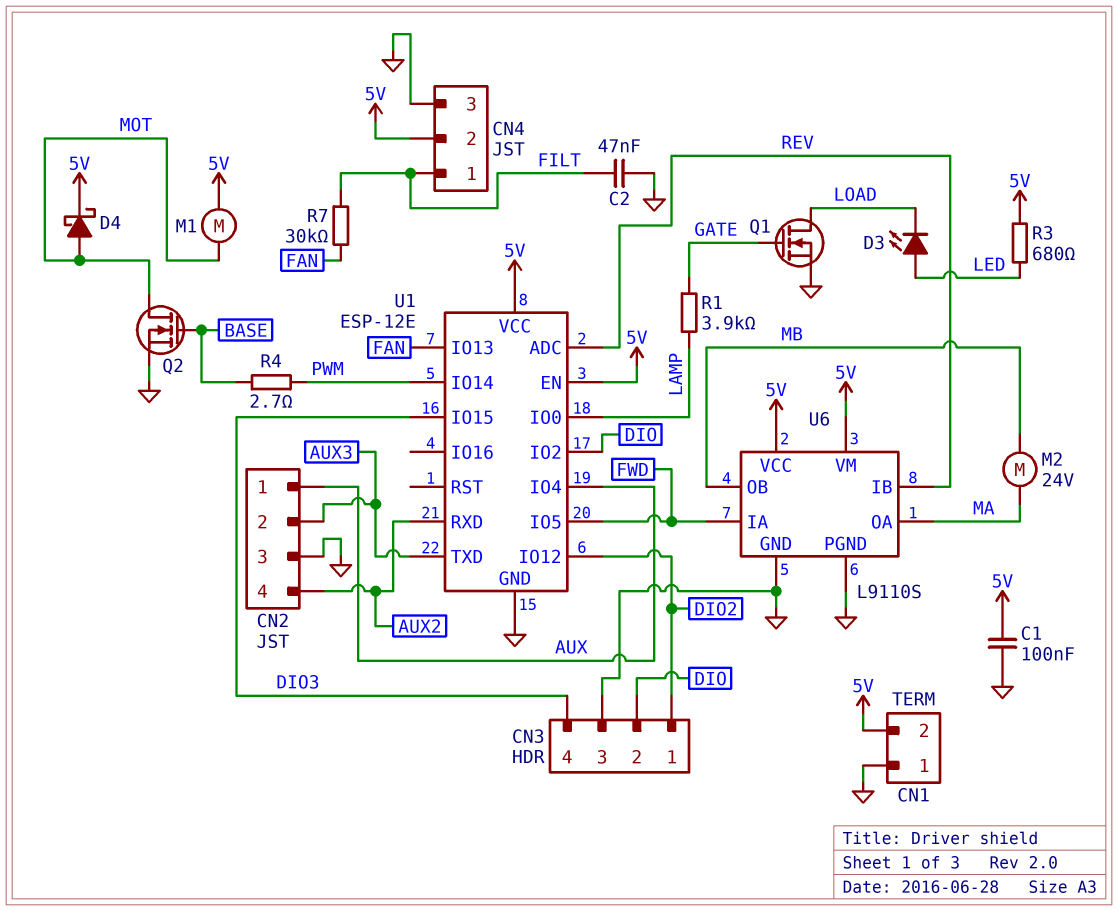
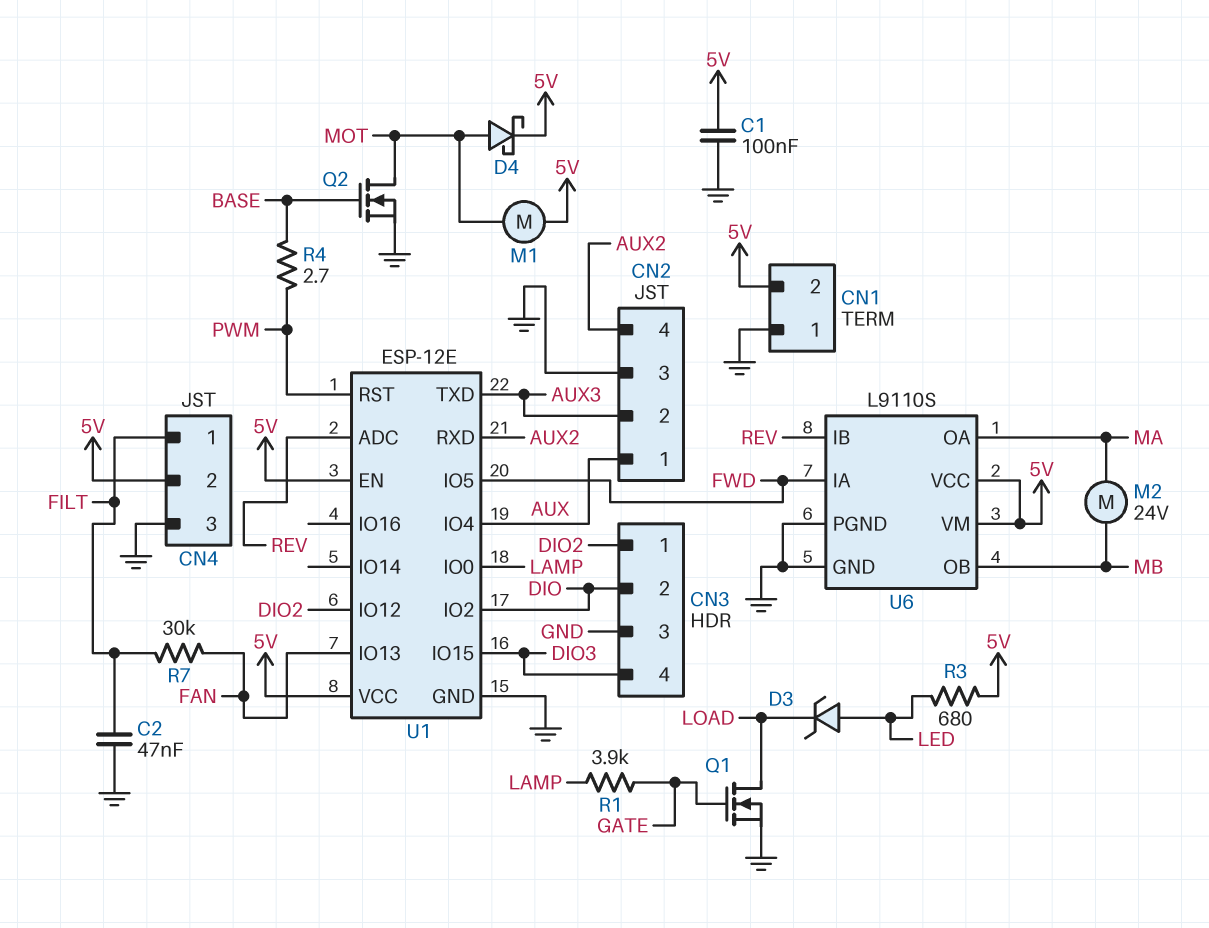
D3: LED (A LED, K LOAD) -> zener (A LED, K LOAD)
U1 pin IO14: PWM -> none
U1 pin RST: none -> PWM

